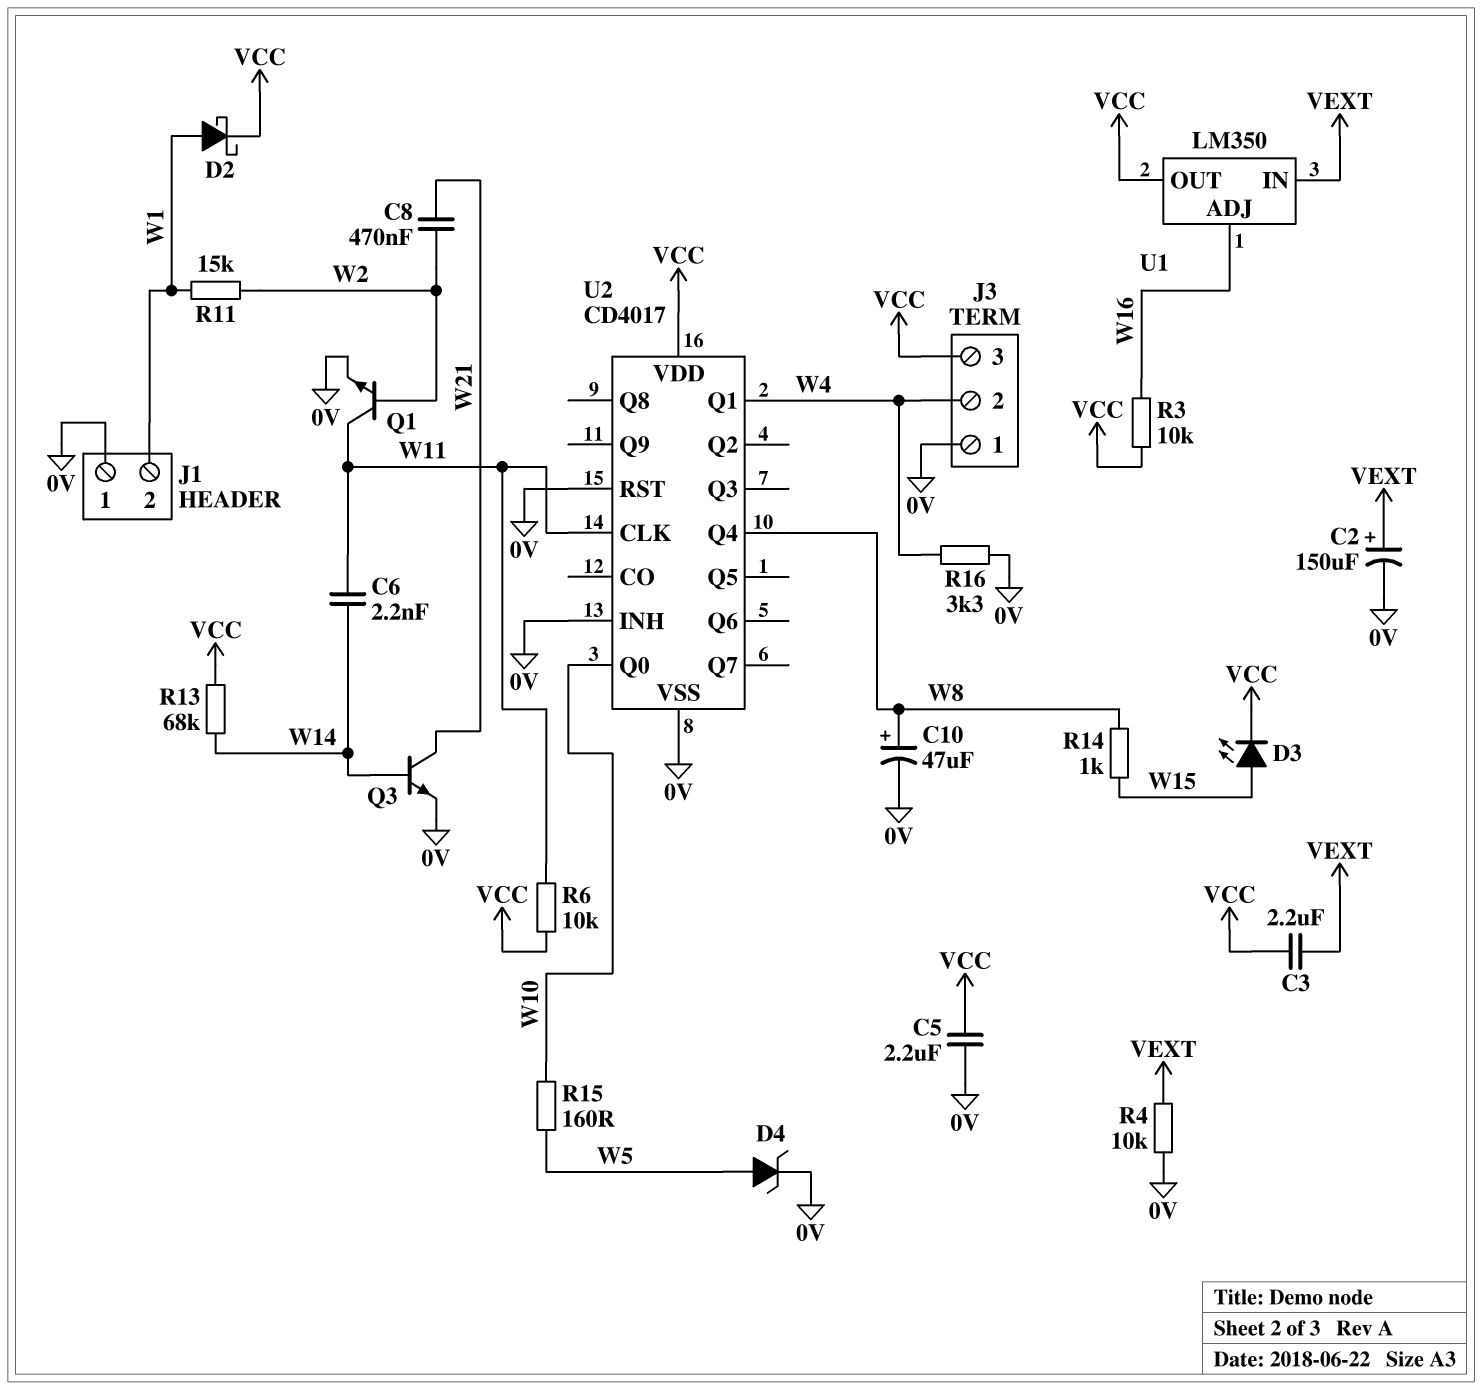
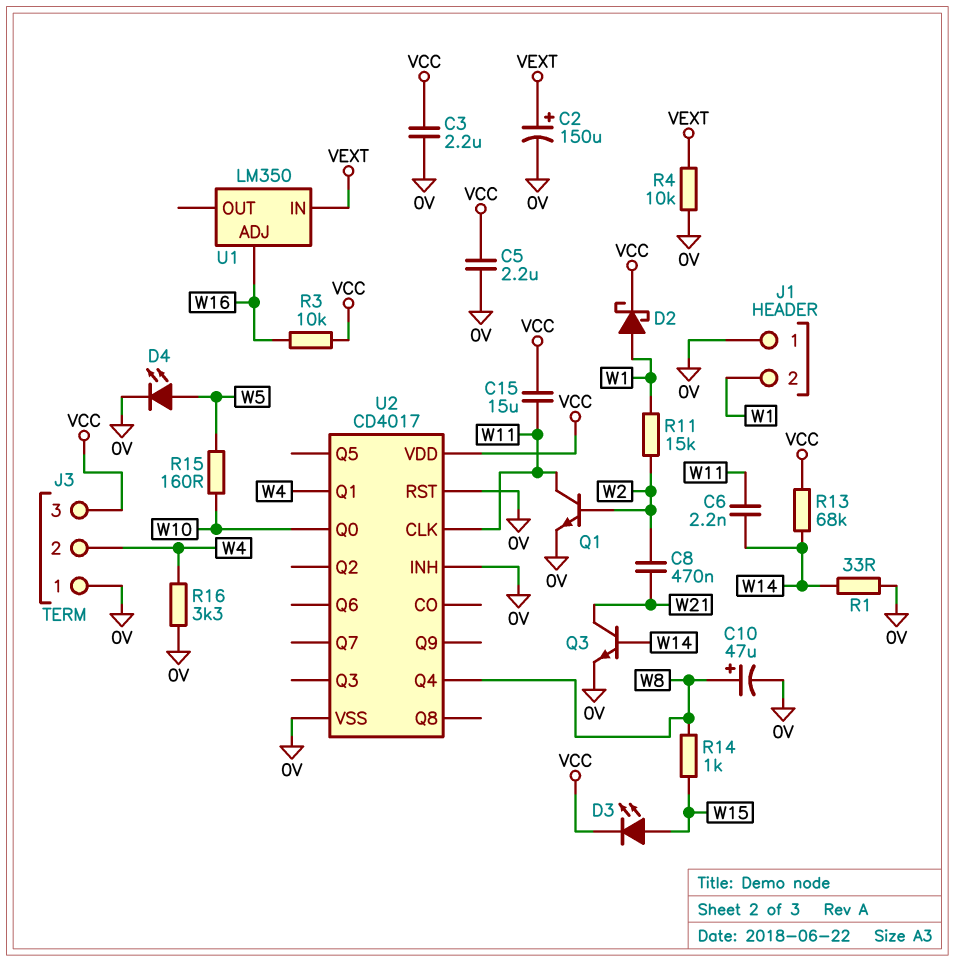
C3: 2.2uF (VCC, VEXT) -> 2.2uF (0V, VCC)
C15: none -> 15uF (VCC, W11)
D4: zener (A W5, K 0V) -> LED (A W5, K 0V)
R1: none -> 33 (0V, W14)
R6: 10k (VCC, W11) -> none
U1 pin OUT: VCC -> none

